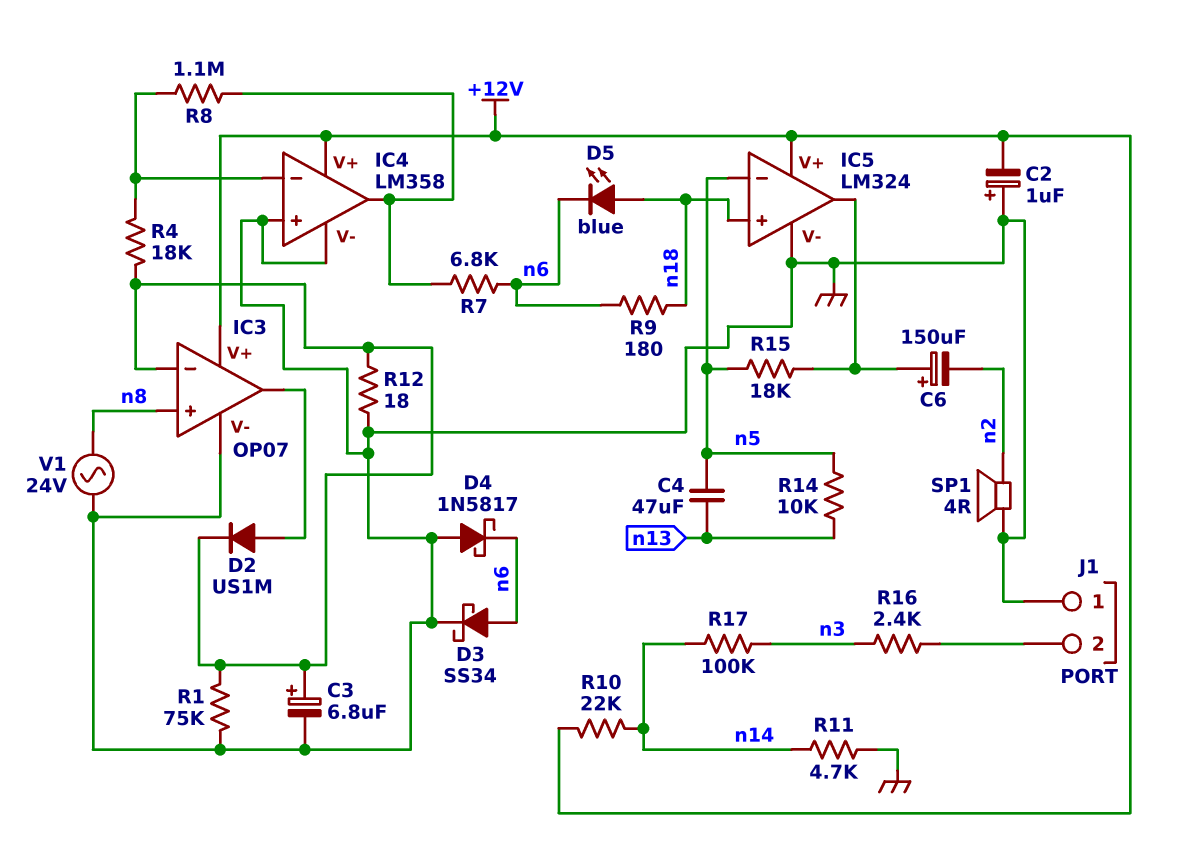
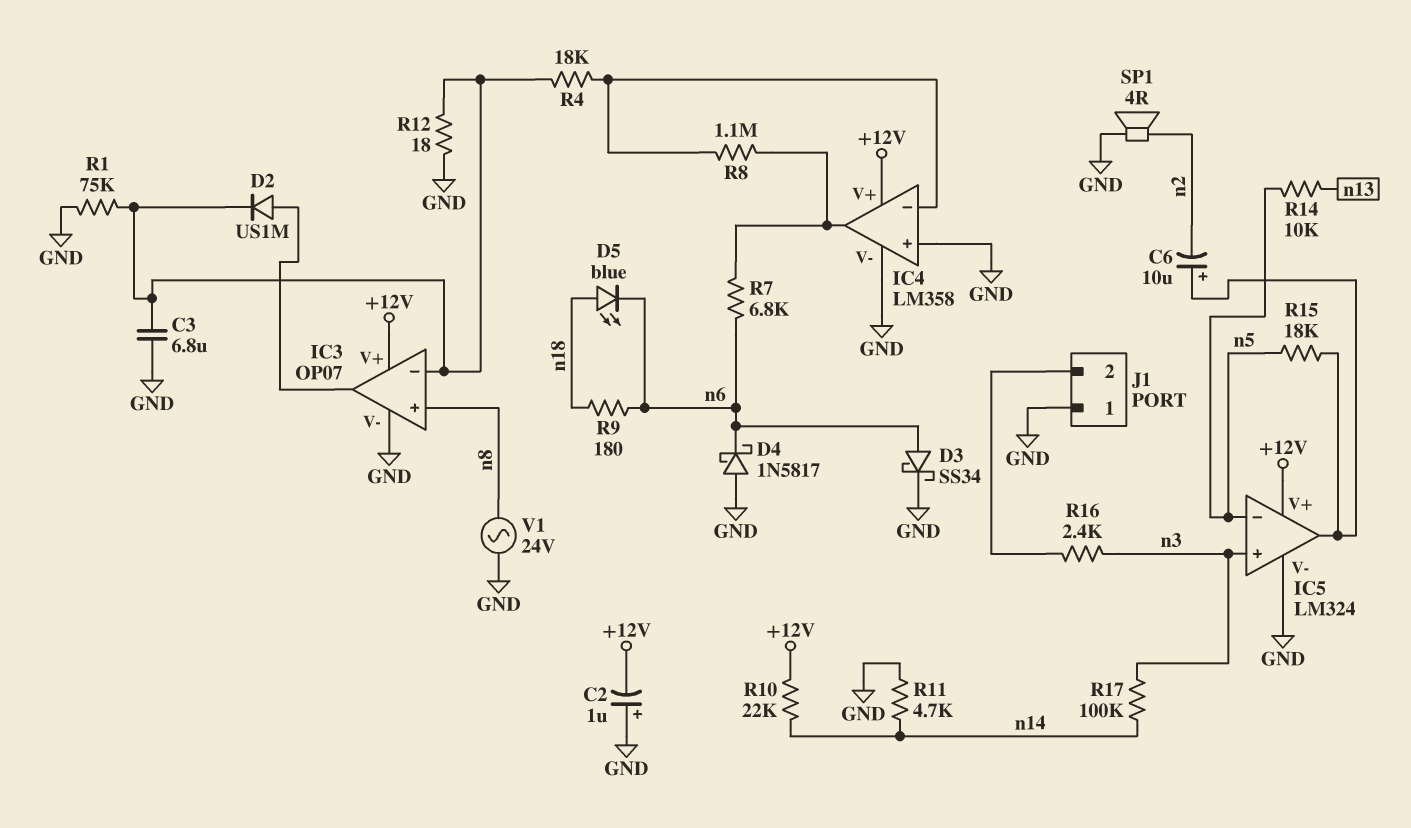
C3: 6.8uF (plus IC3/in-, minus GND) -> 6.8uF (GND, IC3/in-)
C4: 47uF (n5, n13) -> none
C6: 150uF (plus IC5/out, minus n2) -> 10uF (plus IC5/out, minus n2)
IC5 pin in+: n18 -> n3

